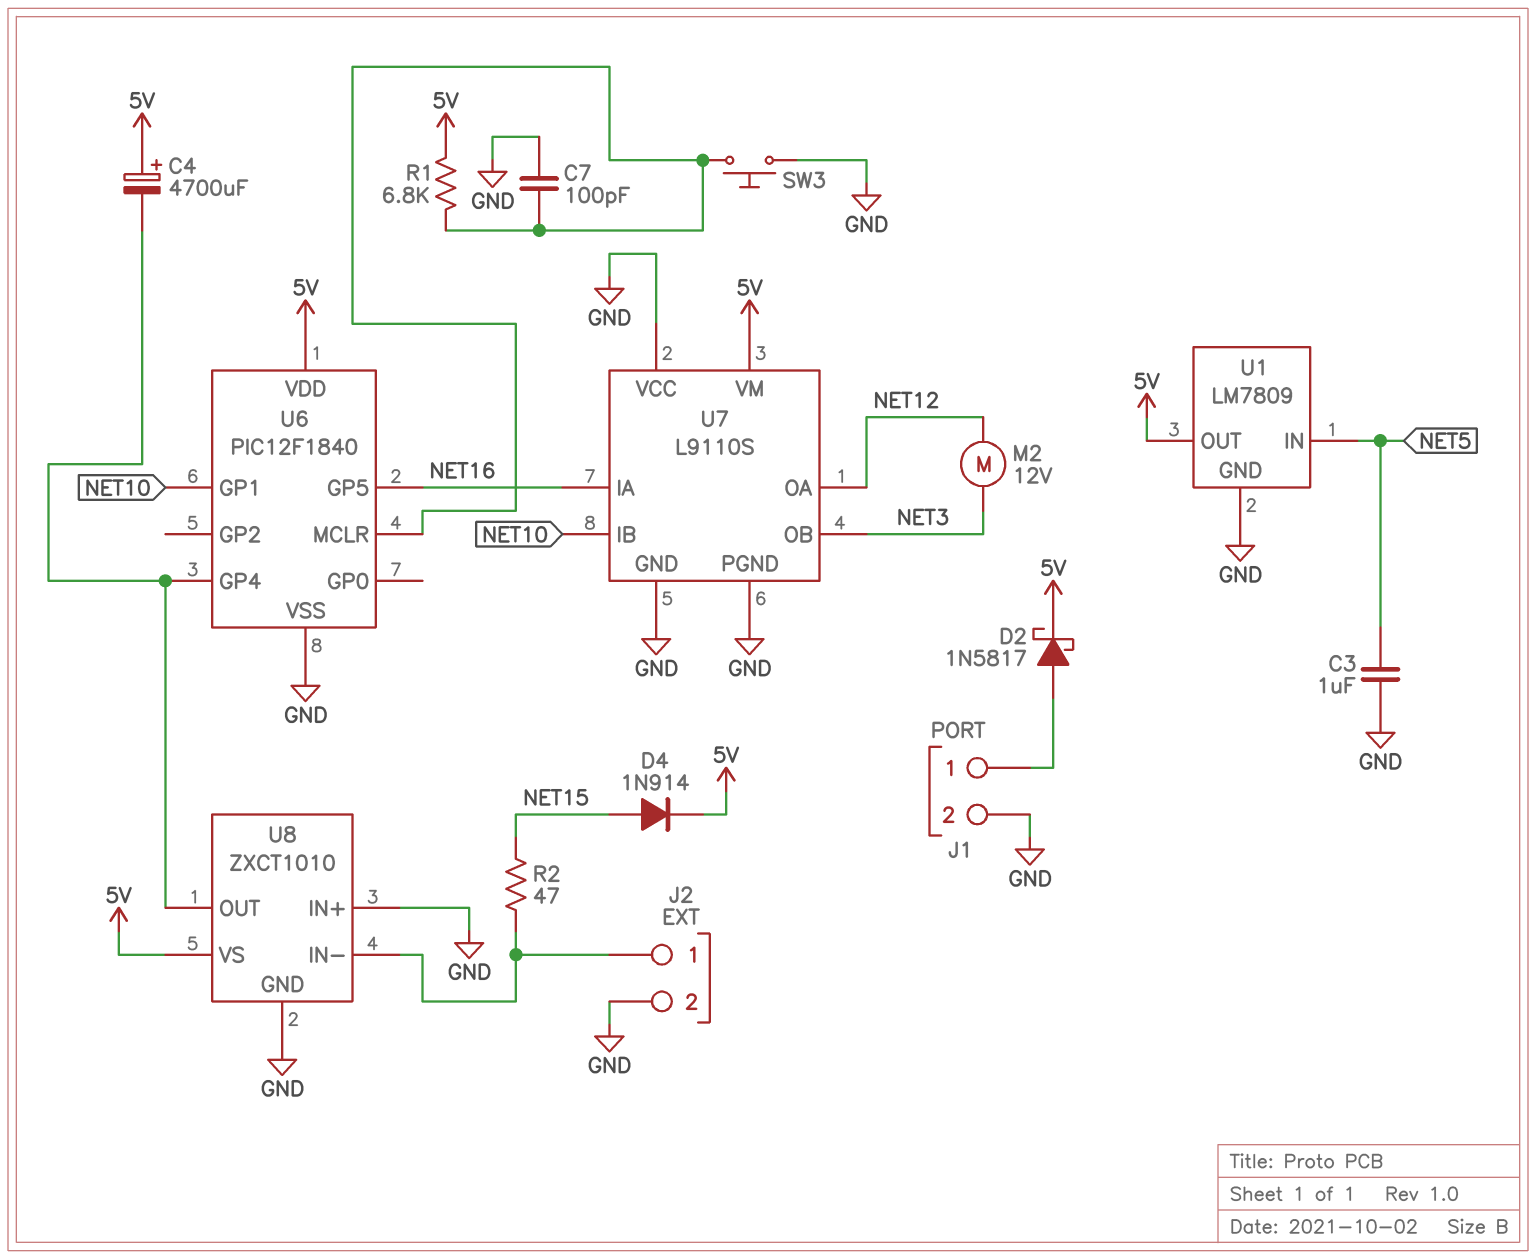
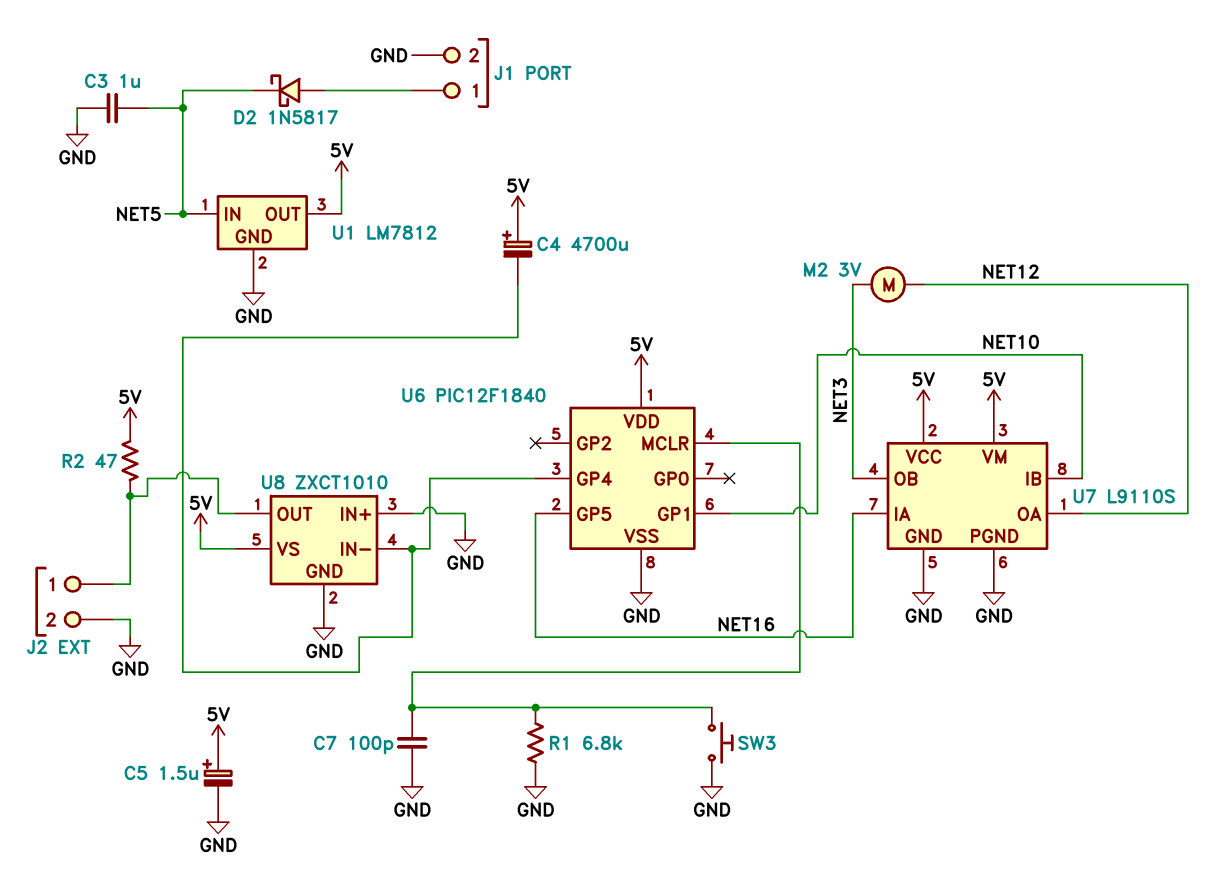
C5: none -> 1.5uF (plus 5V, minus GND)
D2: schottky 1N5817 (A J1/1, K 5V) -> schottky 1N5817 (A J1/1, K NET5)
D4: diode 1N914 (A NET15, K 5V) -> none
M2: motor 12V (NET3, NET12) -> motor 3V (NET3, NET12)
R1: 6.8k (5V, U6/MCLR) -> 6.8k (GND, U6/MCLR)
R2: 47 (J2/1, NET15) -> 47 (5V, J2/1)
U1: LM7809 -> LM7812
U7 pin VCC: GND -> 5V
U8 pin IN-: J2/1 -> U6/GP4
U8 pin OUT: U6/GP4 -> J2/1

